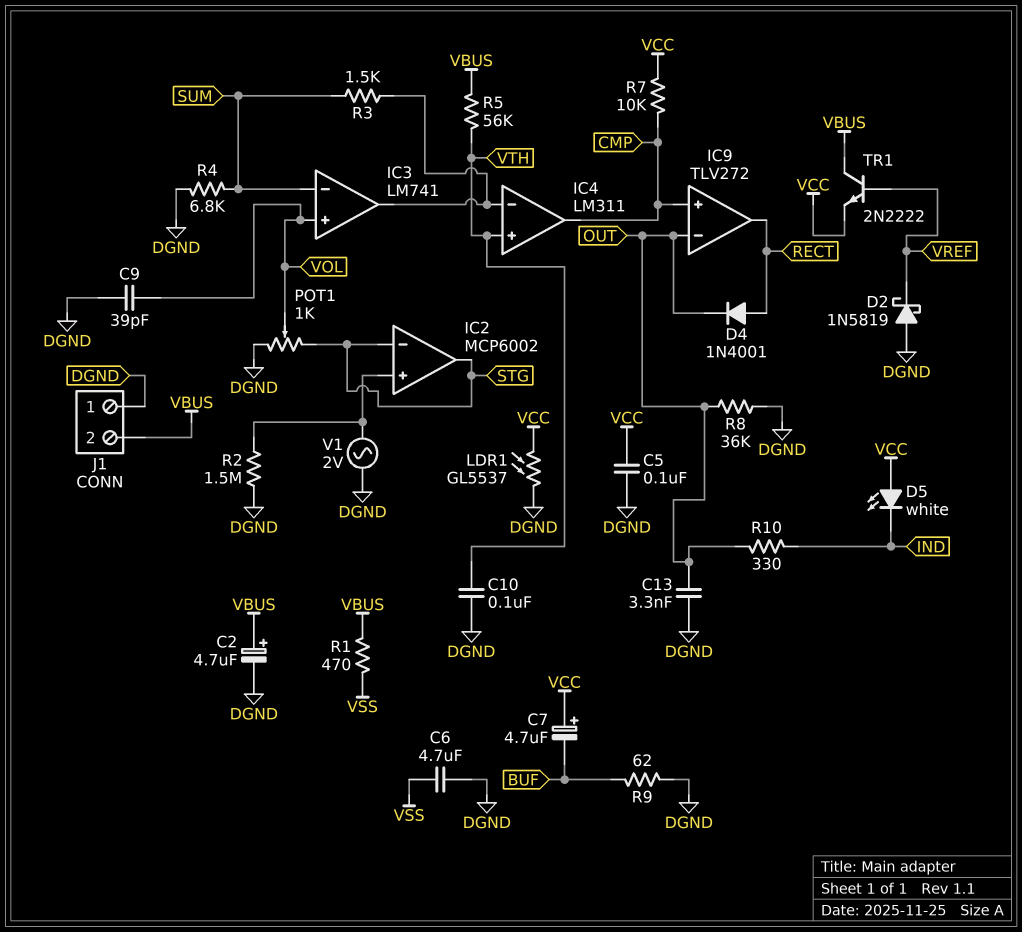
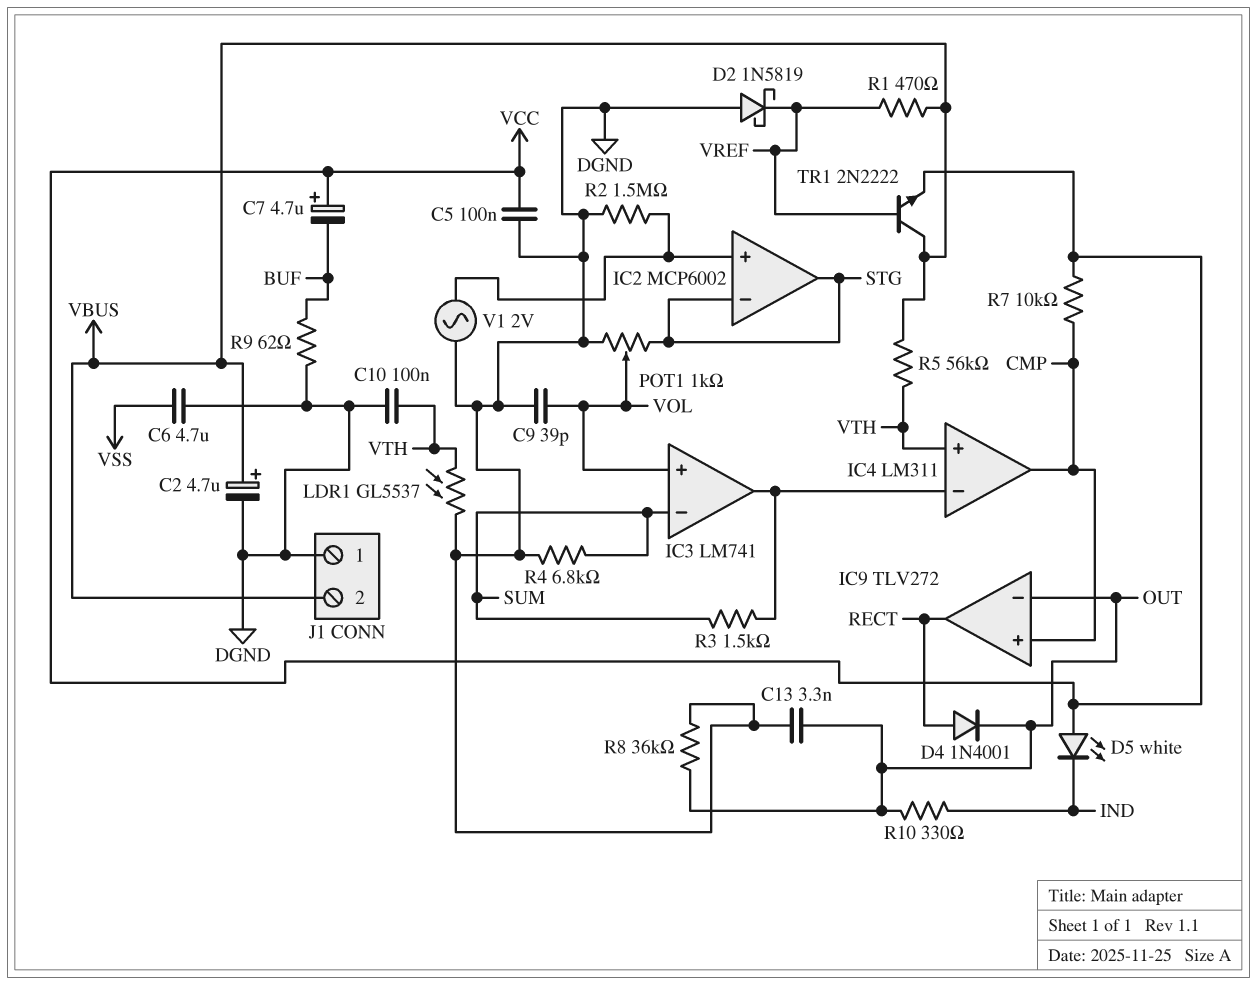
LDR1: GL5537 (DGND, VCC) -> GL5537 (DGND, VTH)
R1: 470 (VBUS, VSS) -> 470 (VBUS, VREF)

